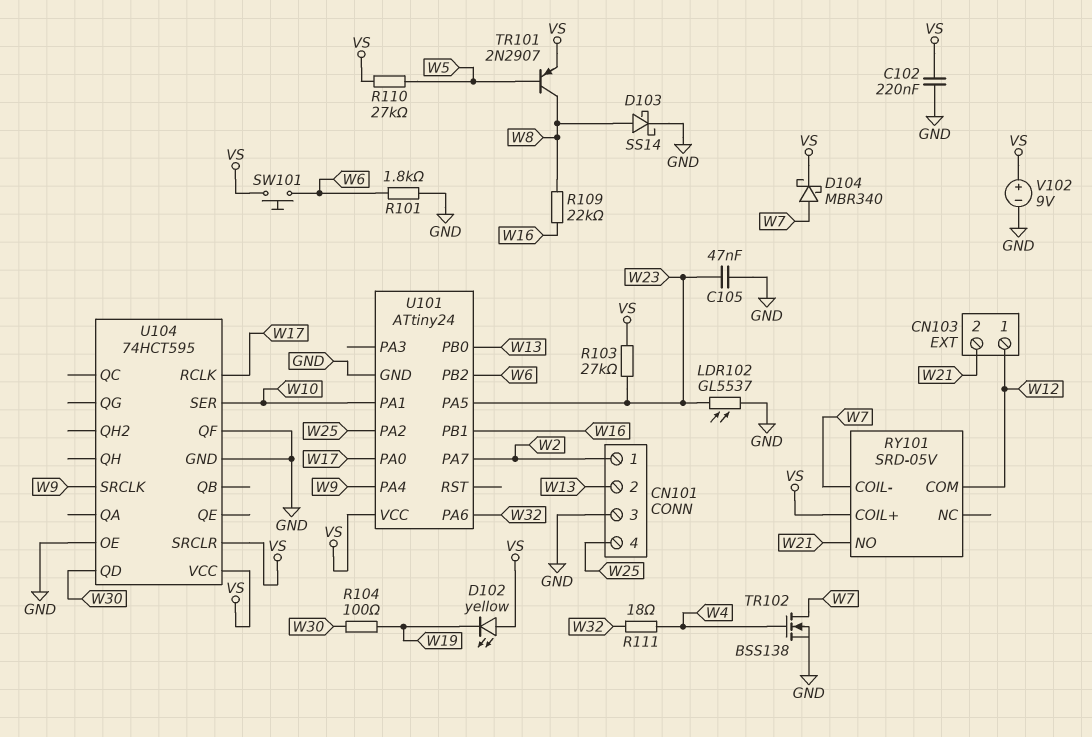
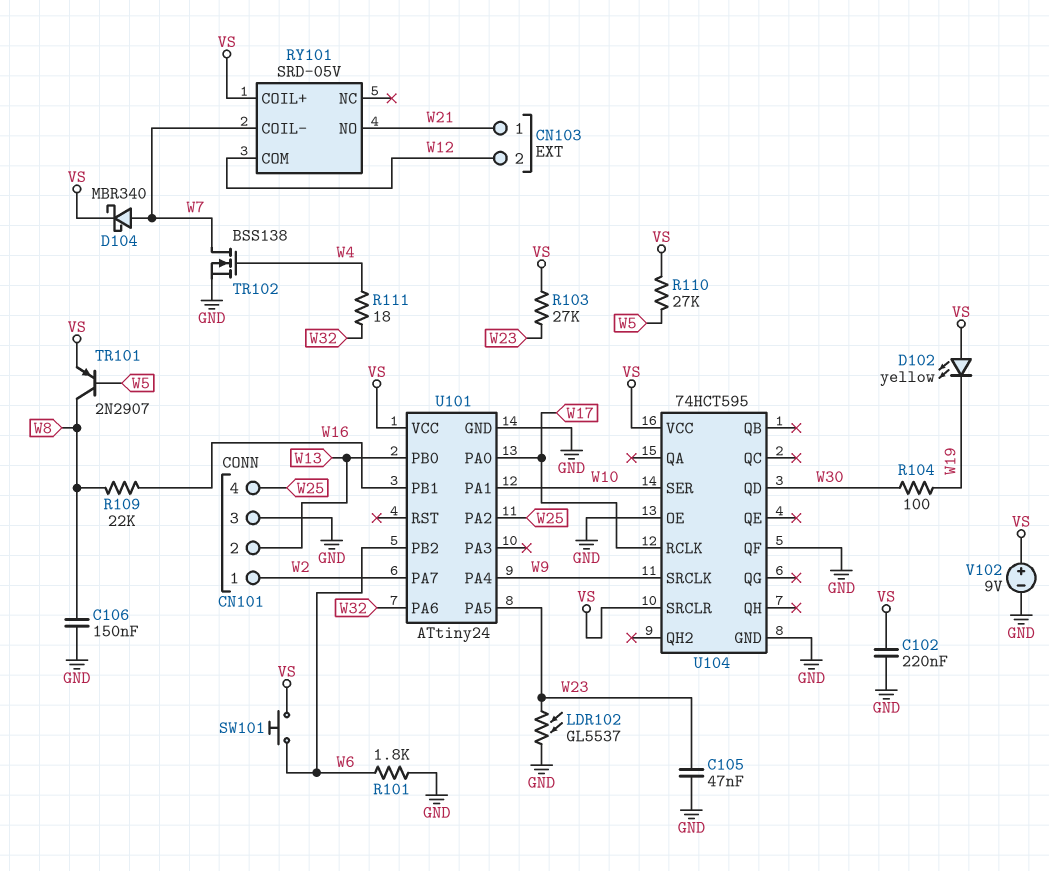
C106: none -> 150nF (GND, W8)
CN103 pin 1: W12 -> W21
CN103 pin 2: W21 -> W12
D103: schottky SS14 (A W8, K GND) -> none

